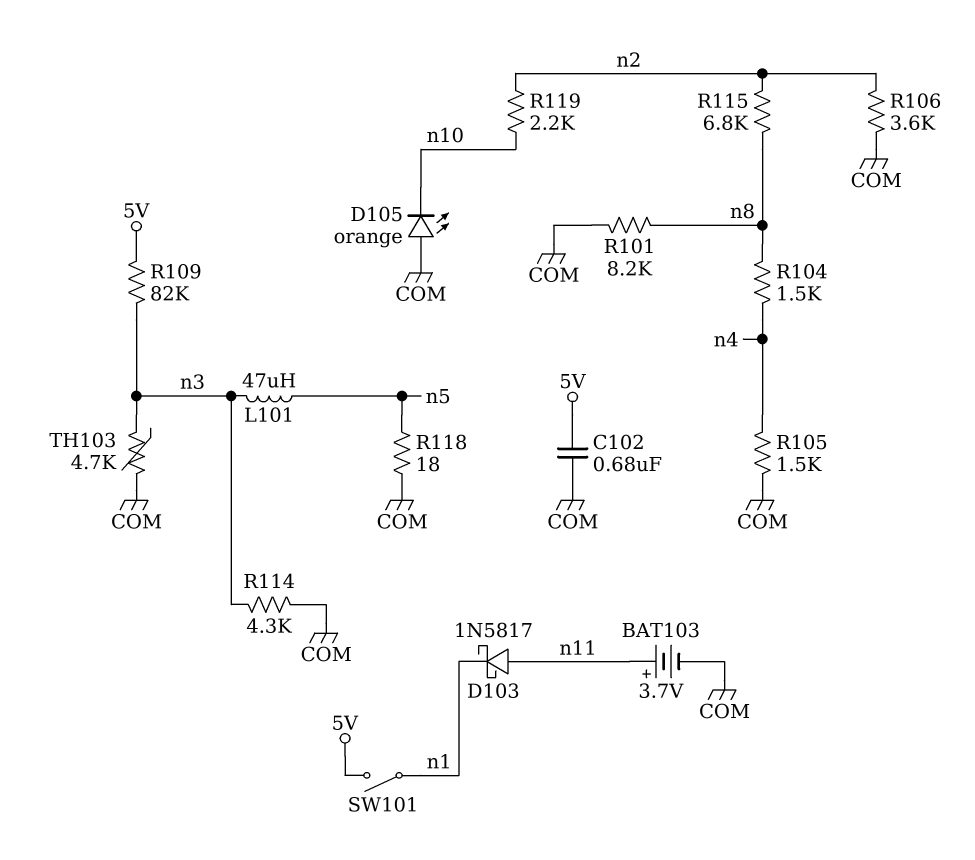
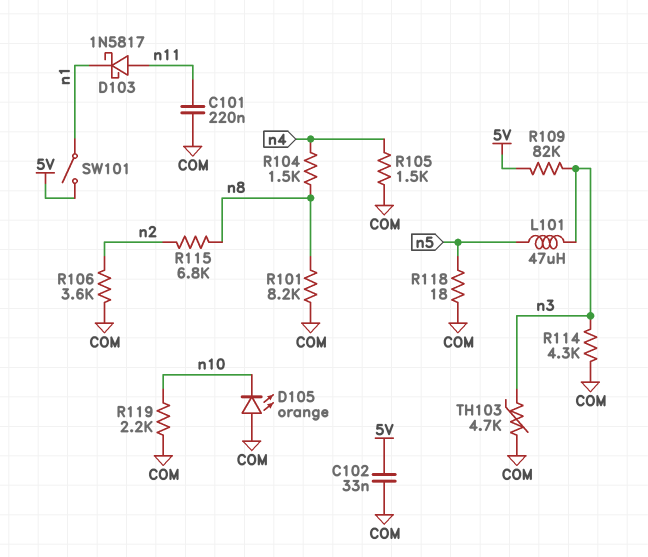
BAT103: 3.7V (plus n11, minus COM) -> none
C101: none -> 220nF (COM, n11)
C102: 680nF (5V, COM) -> 33nF (5V, COM)
R119: 2.2k (n2, n10) -> 2.2k (COM, n10)

